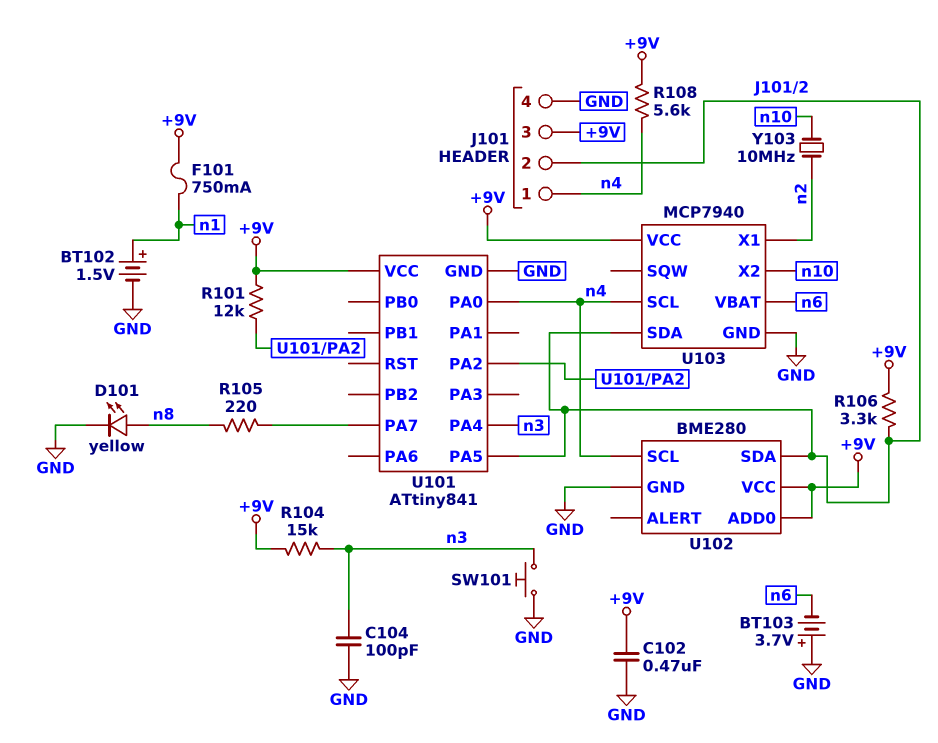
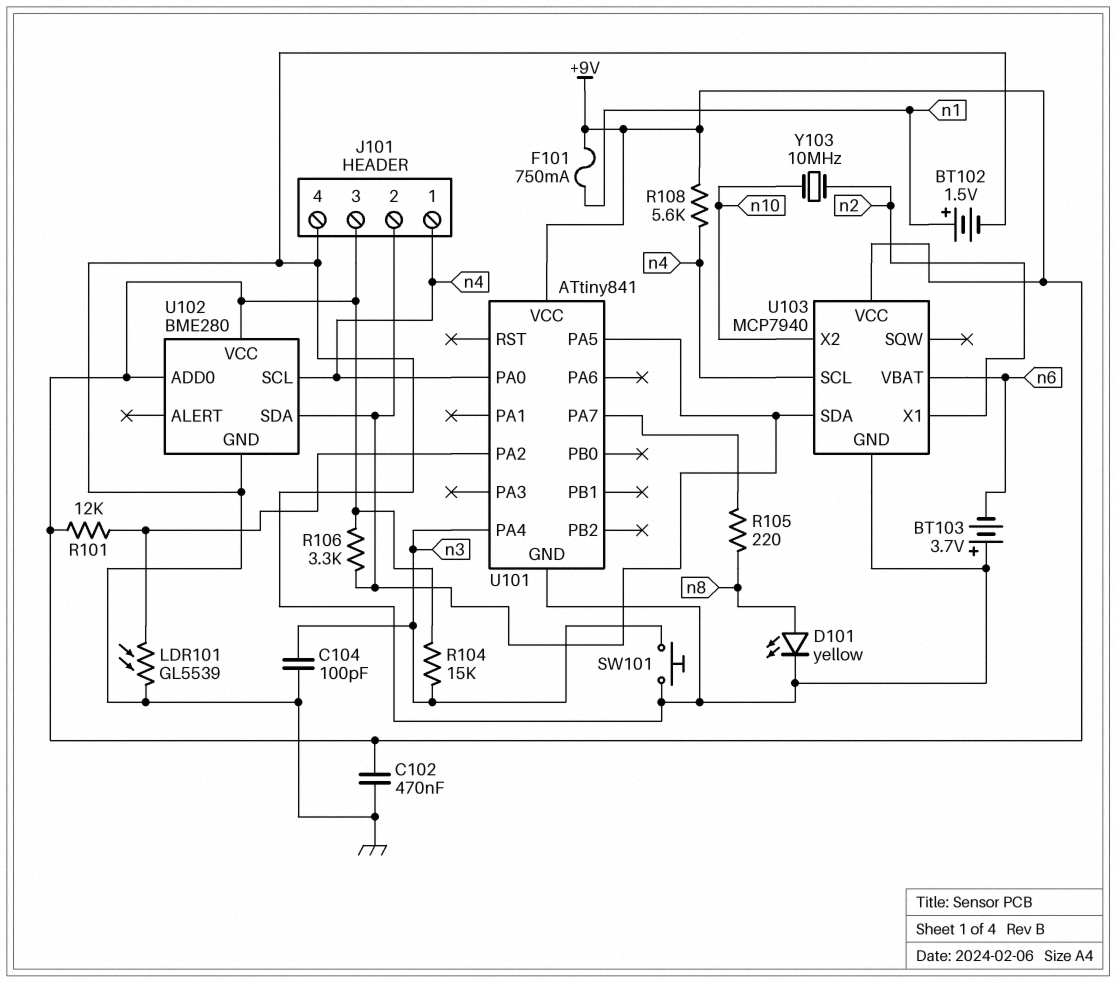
LDR101: none -> GL5539 (GND, U101/PA2)

